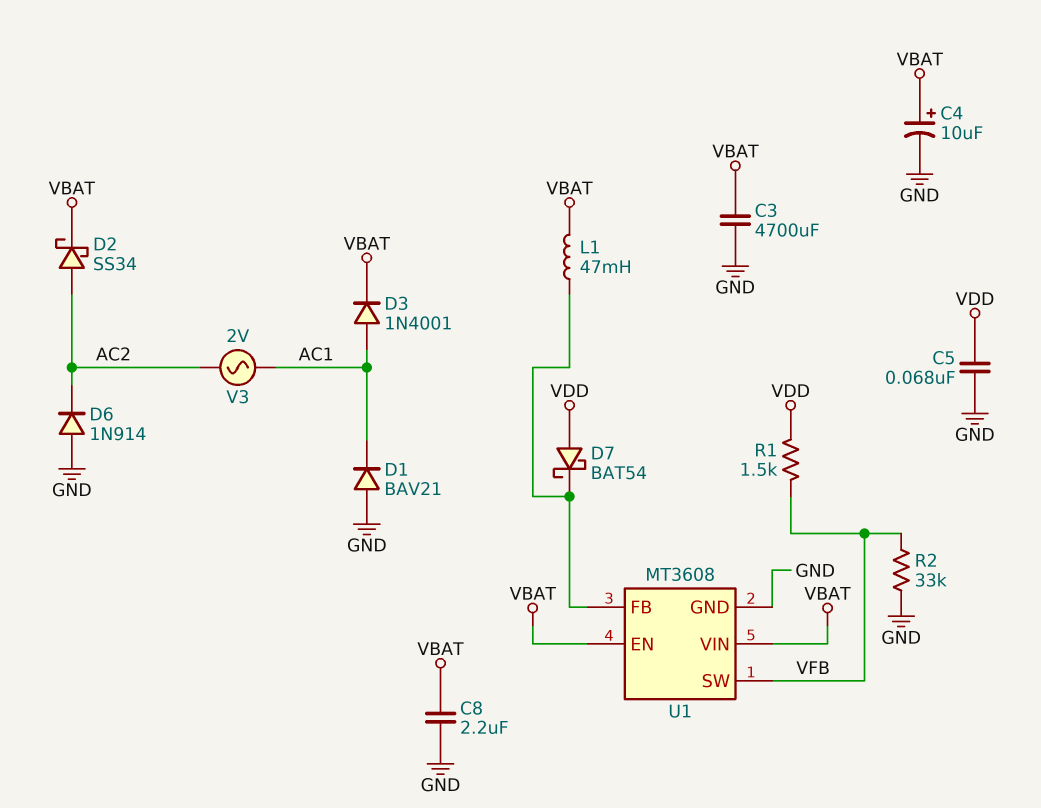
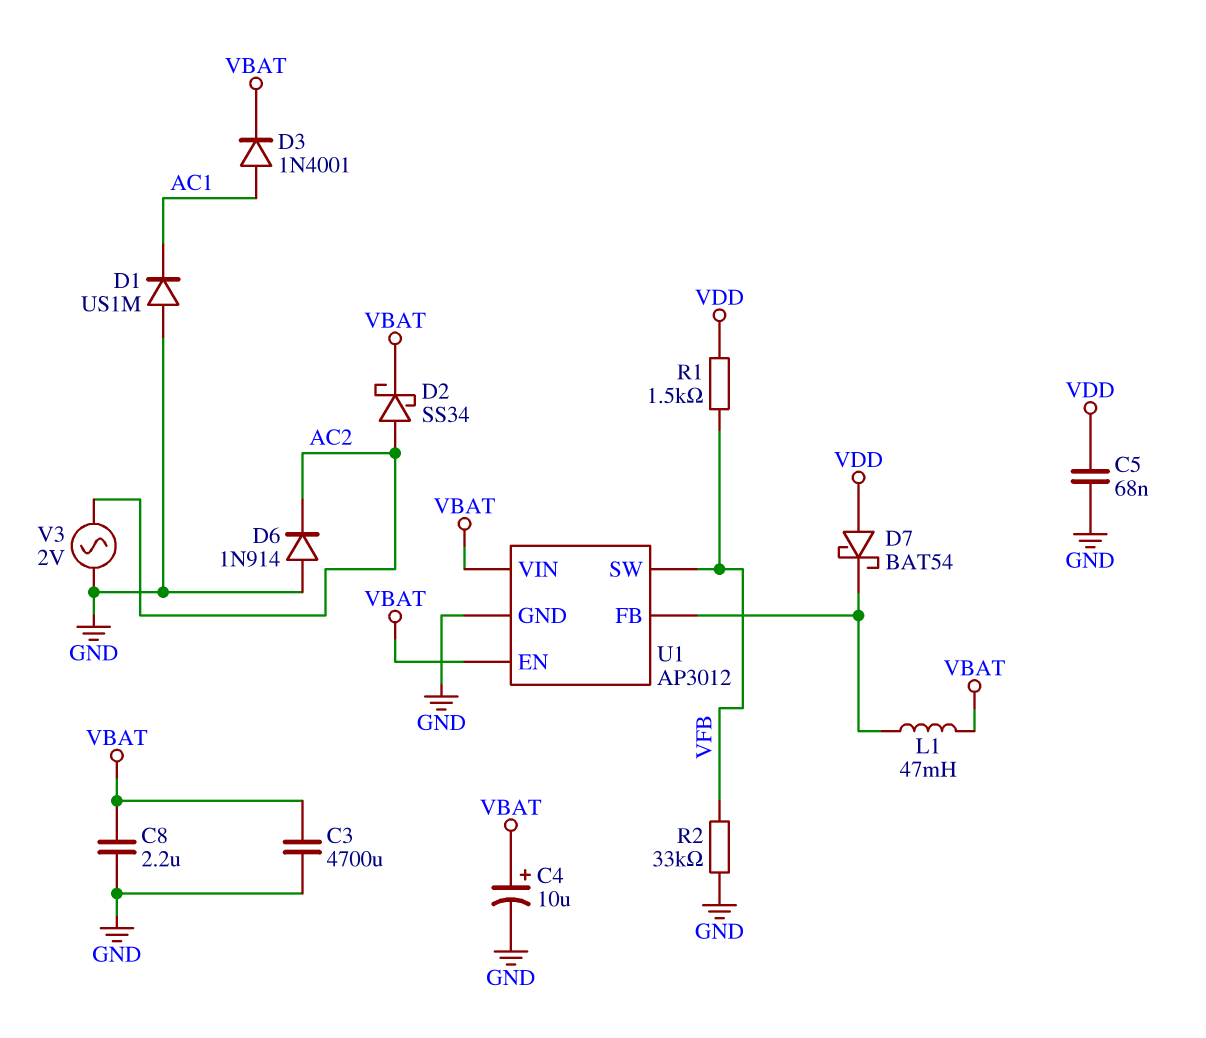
D1: diode BAV21 (A GND, K AC1) -> diode US1M (A GND, K AC1)
U1: MT3608 -> AP3012
V3: AC 2V (AC1, AC2) -> AC 2V (AC2, GND)

